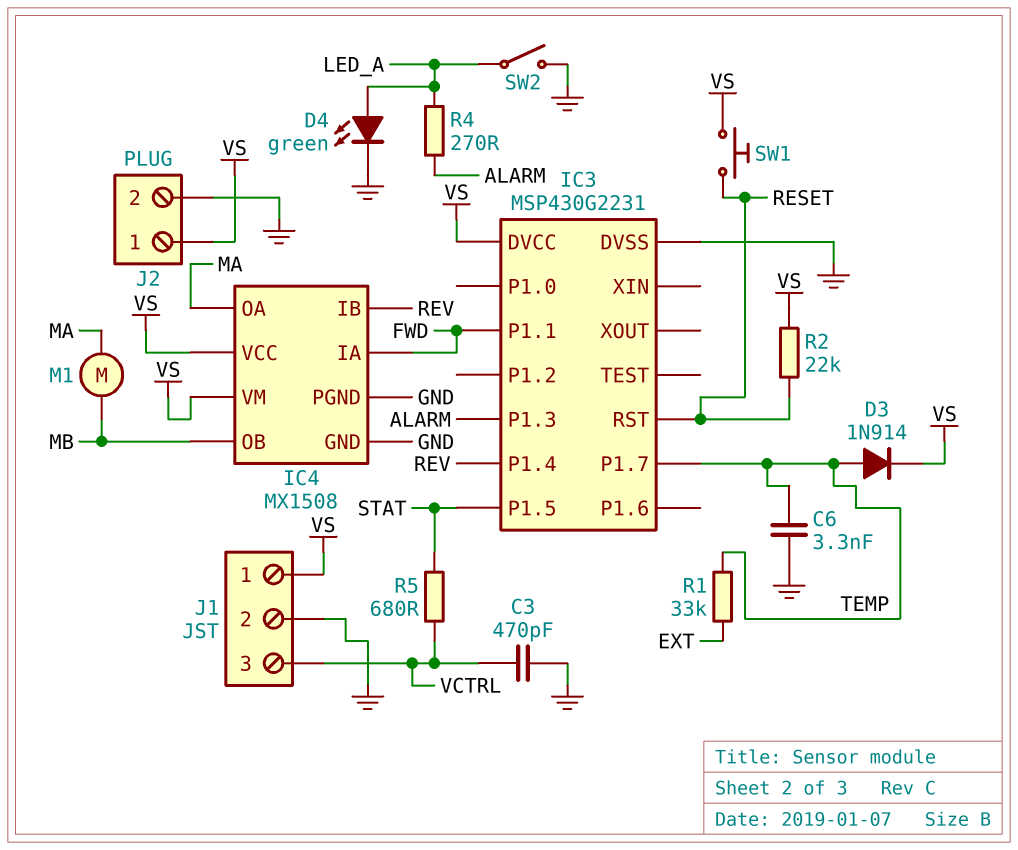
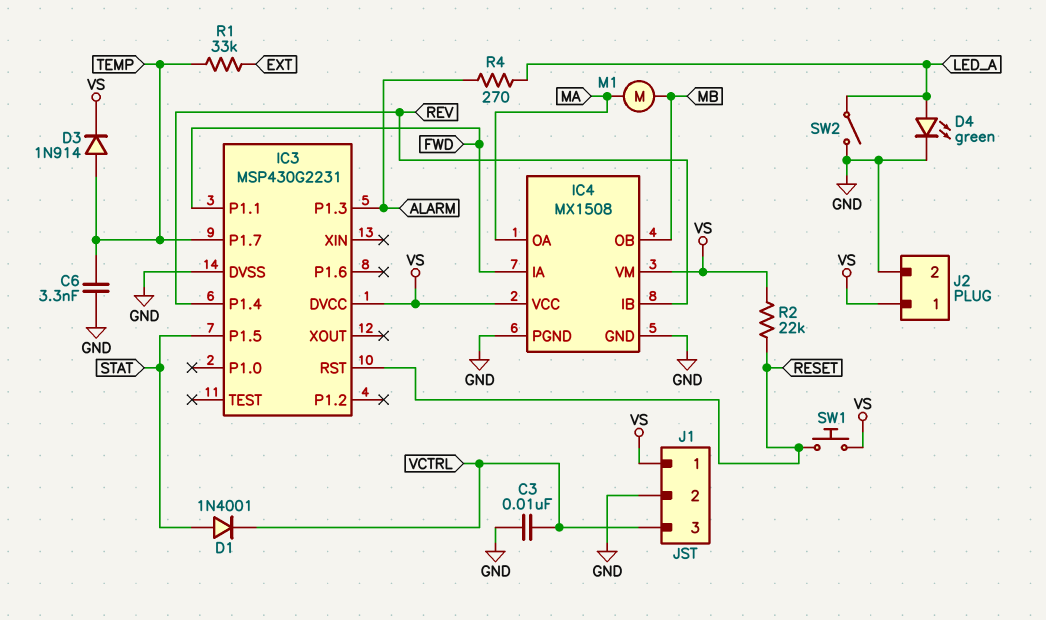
C3: 470pF (GND, VCTRL) -> 10nF (GND, VCTRL)
D1: none -> diode 1N4001 (A STAT, K VCTRL)
R5: 680 (STAT, VCTRL) -> none

